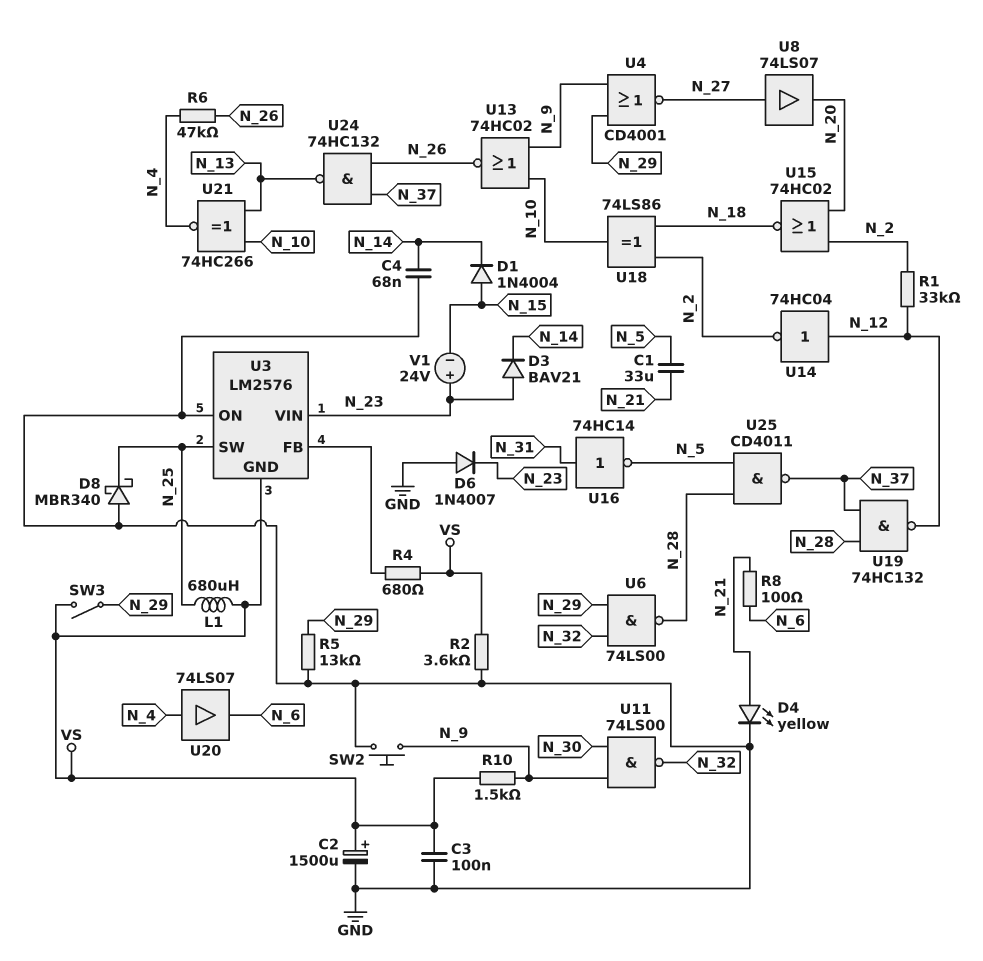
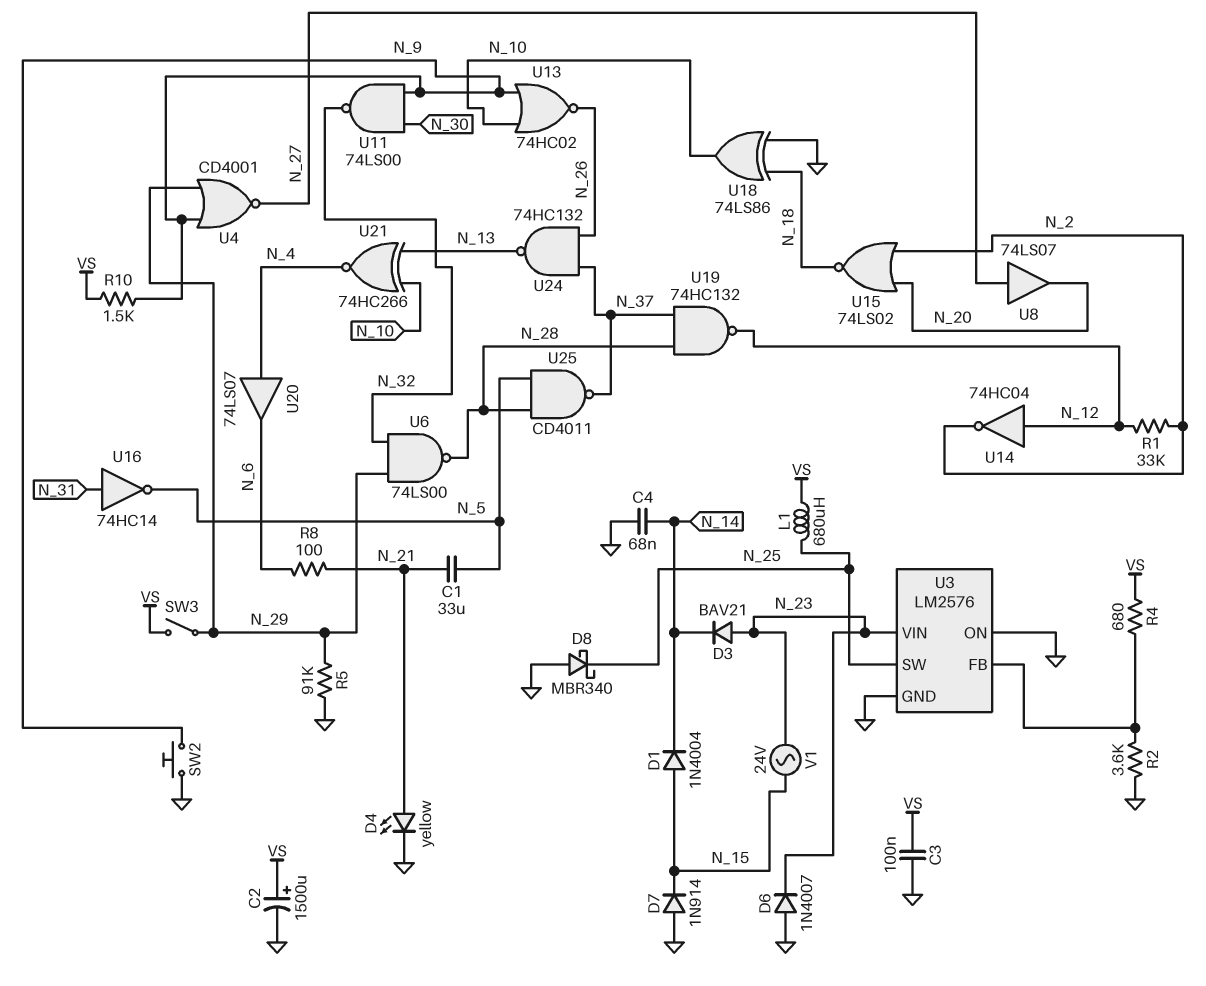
D7: none -> diode 1N914 (A GND, K N_15)
R2: 3.6k (GND, VS) -> 3.6k (GND, U3/FB)
R5: 13k (GND, N_29) -> 91k (GND, N_29)
R6: 47k (N_4, N_26) -> none
U3 pin GND: VS -> GND
U15: NOR 74HC02 (in N_2, in N_20, out N_18) -> NOR 74LS02 (in N_2, in N_20, out N_18)
U18: XOR 74LS86 (in N_2, in N_18, out N_10) -> XOR 74LS86 (in GND, in N_18, out N_10)
V1: 24V (plus N_23, minus N_15) -> AC 24V (N_15, N_23)

